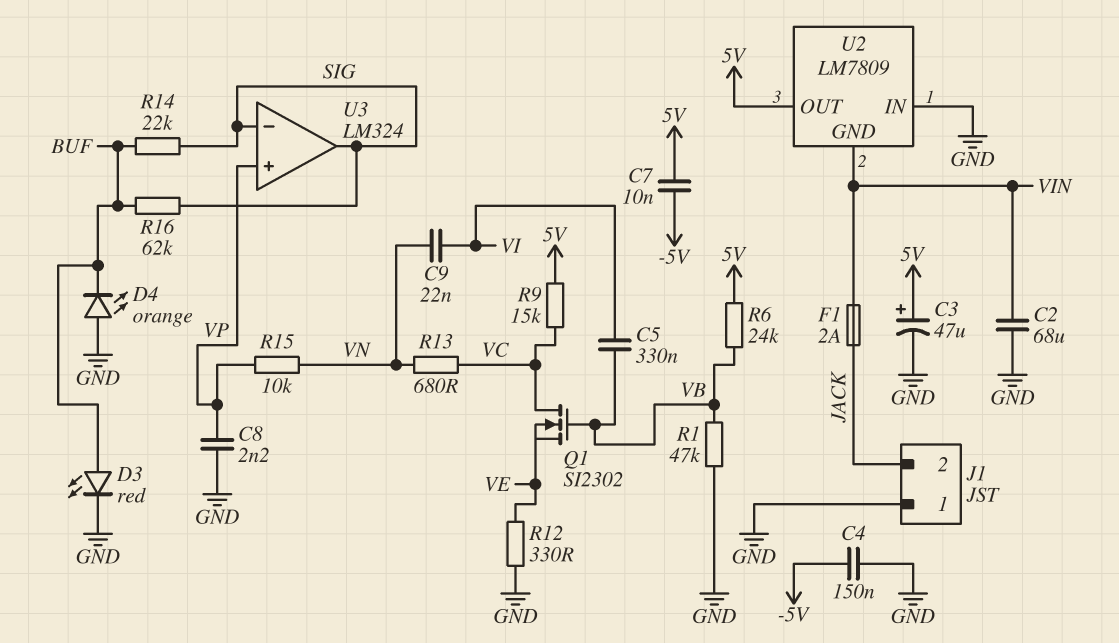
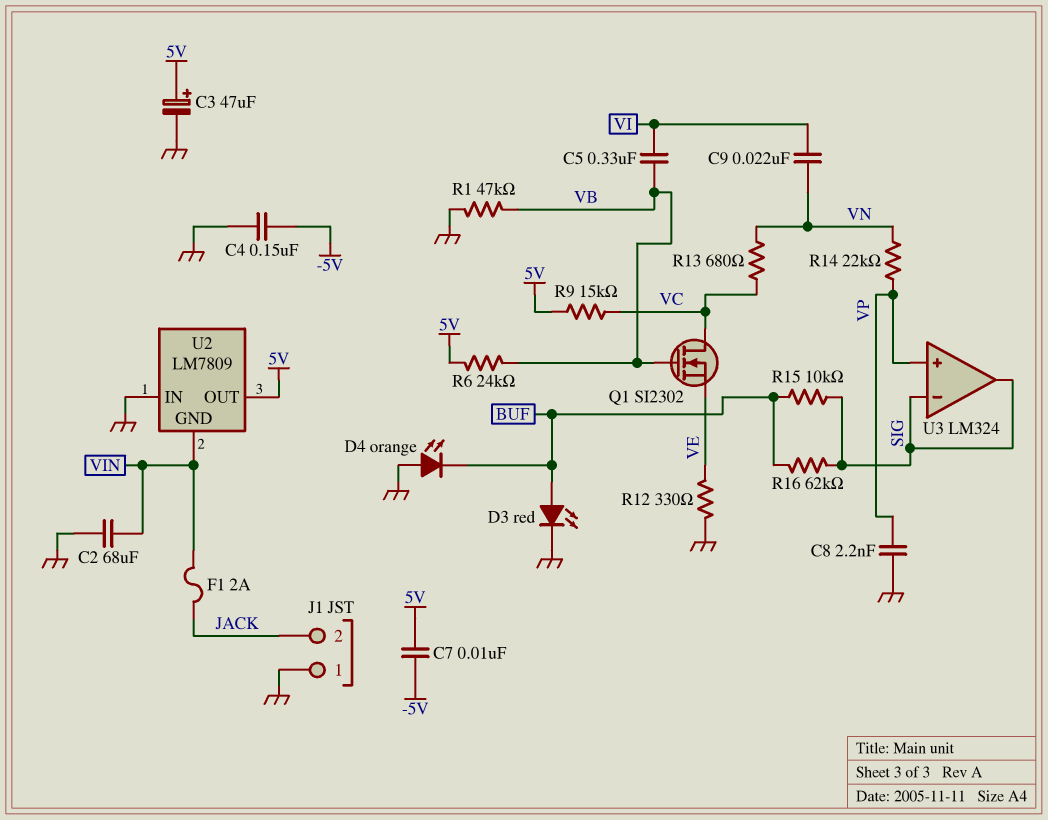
R14: 22k (BUF, SIG) -> 22k (VN, VP)
R15: 10k (VN, VP) -> 10k (BUF, SIG)

